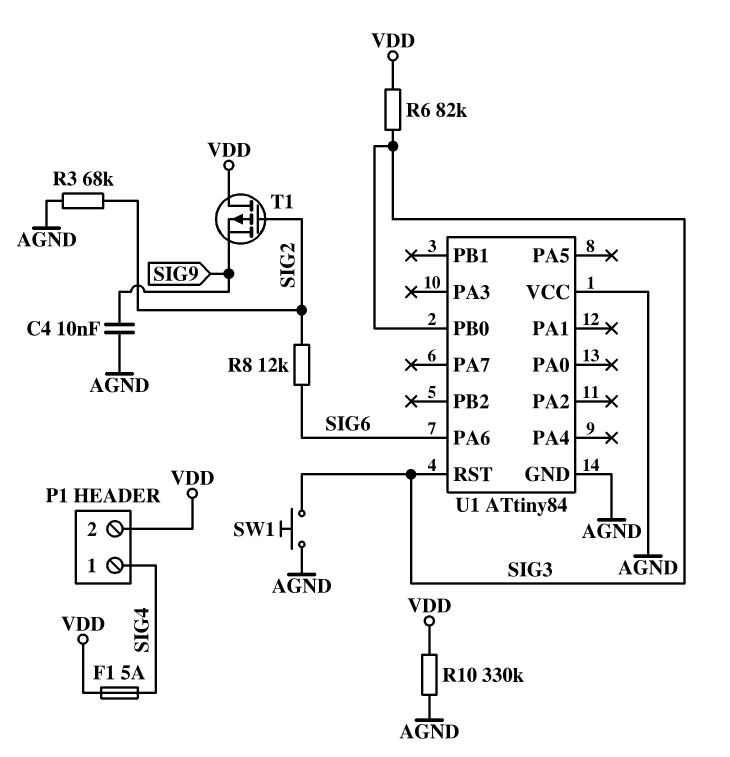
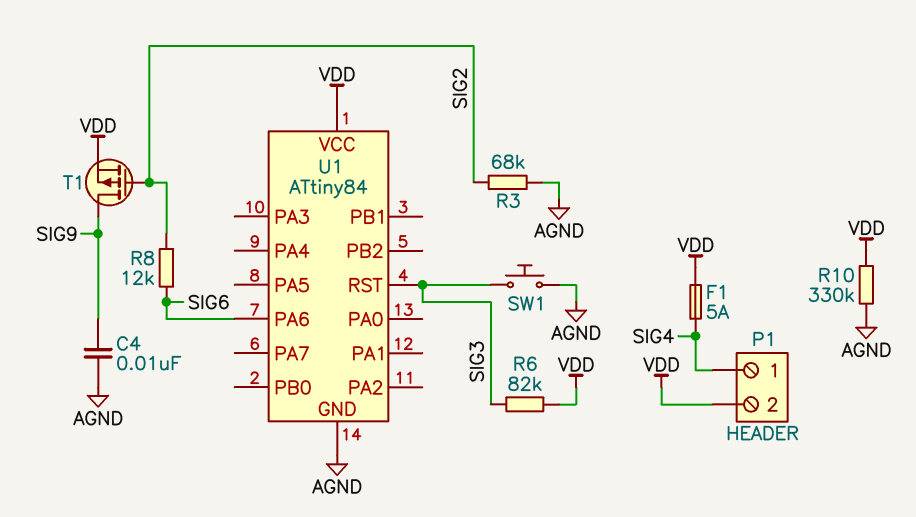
T1: PMOS (G SIG2, D VDD, S SIG9) -> PMOS (G SIG2, D SIG9, S VDD)
U1 pin PB0: SIG3 -> none
U1 pin VCC: AGND -> VDD

